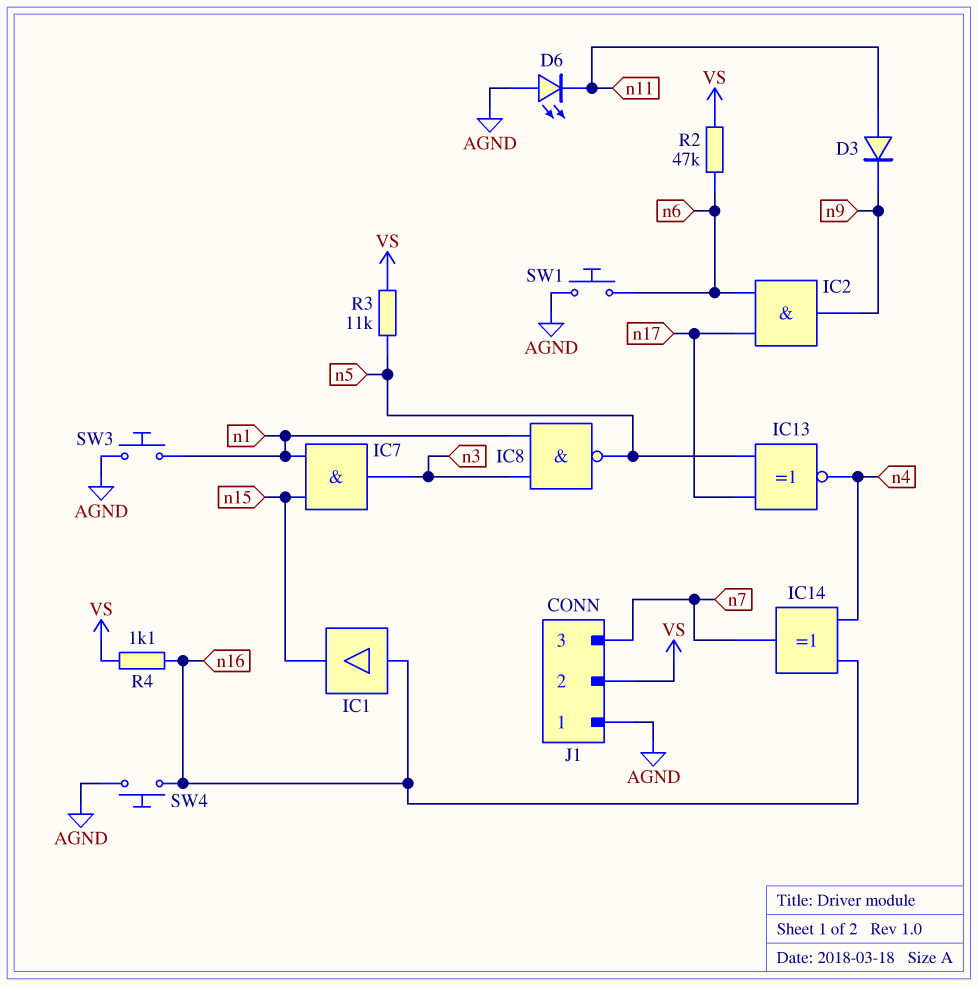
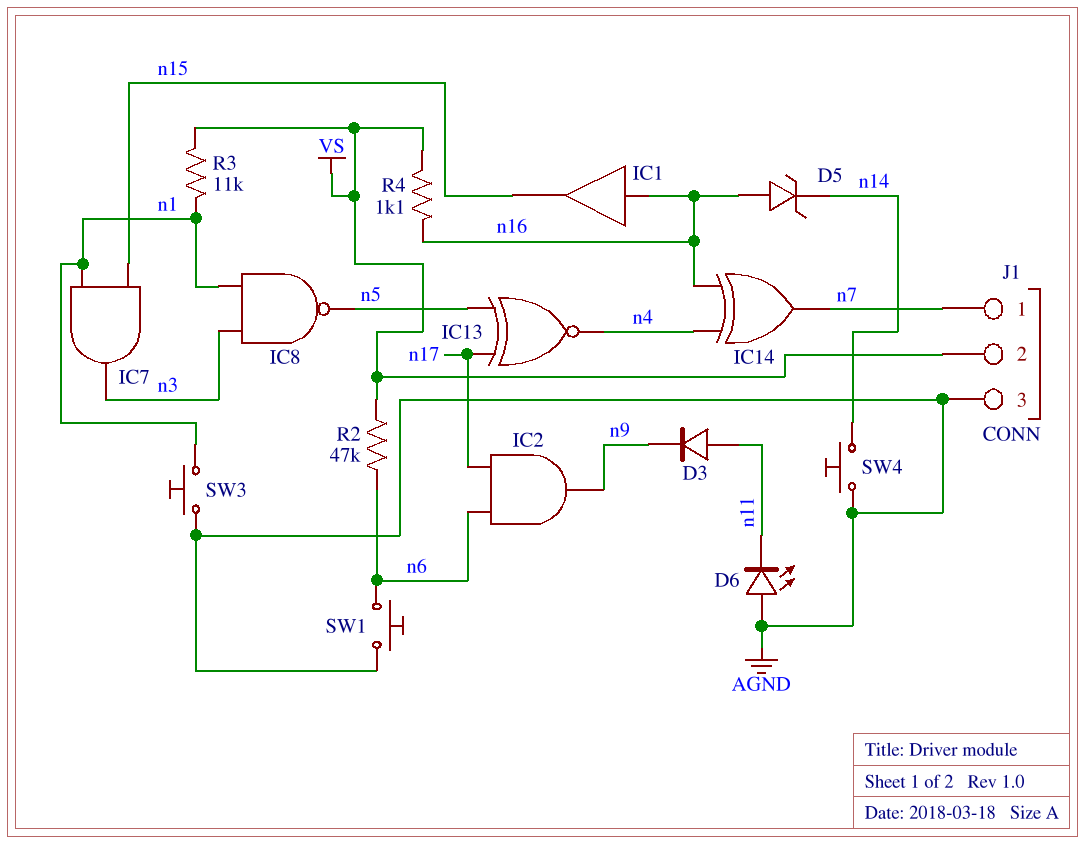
D5: none -> zener (A n16, K n14)
J1 pin 1: AGND -> n7
J1 pin 3: n7 -> AGND
R3: 11k (VS, n5) -> 11k (VS, n1)
SW4: button (AGND, n16) -> button (AGND, n14)

